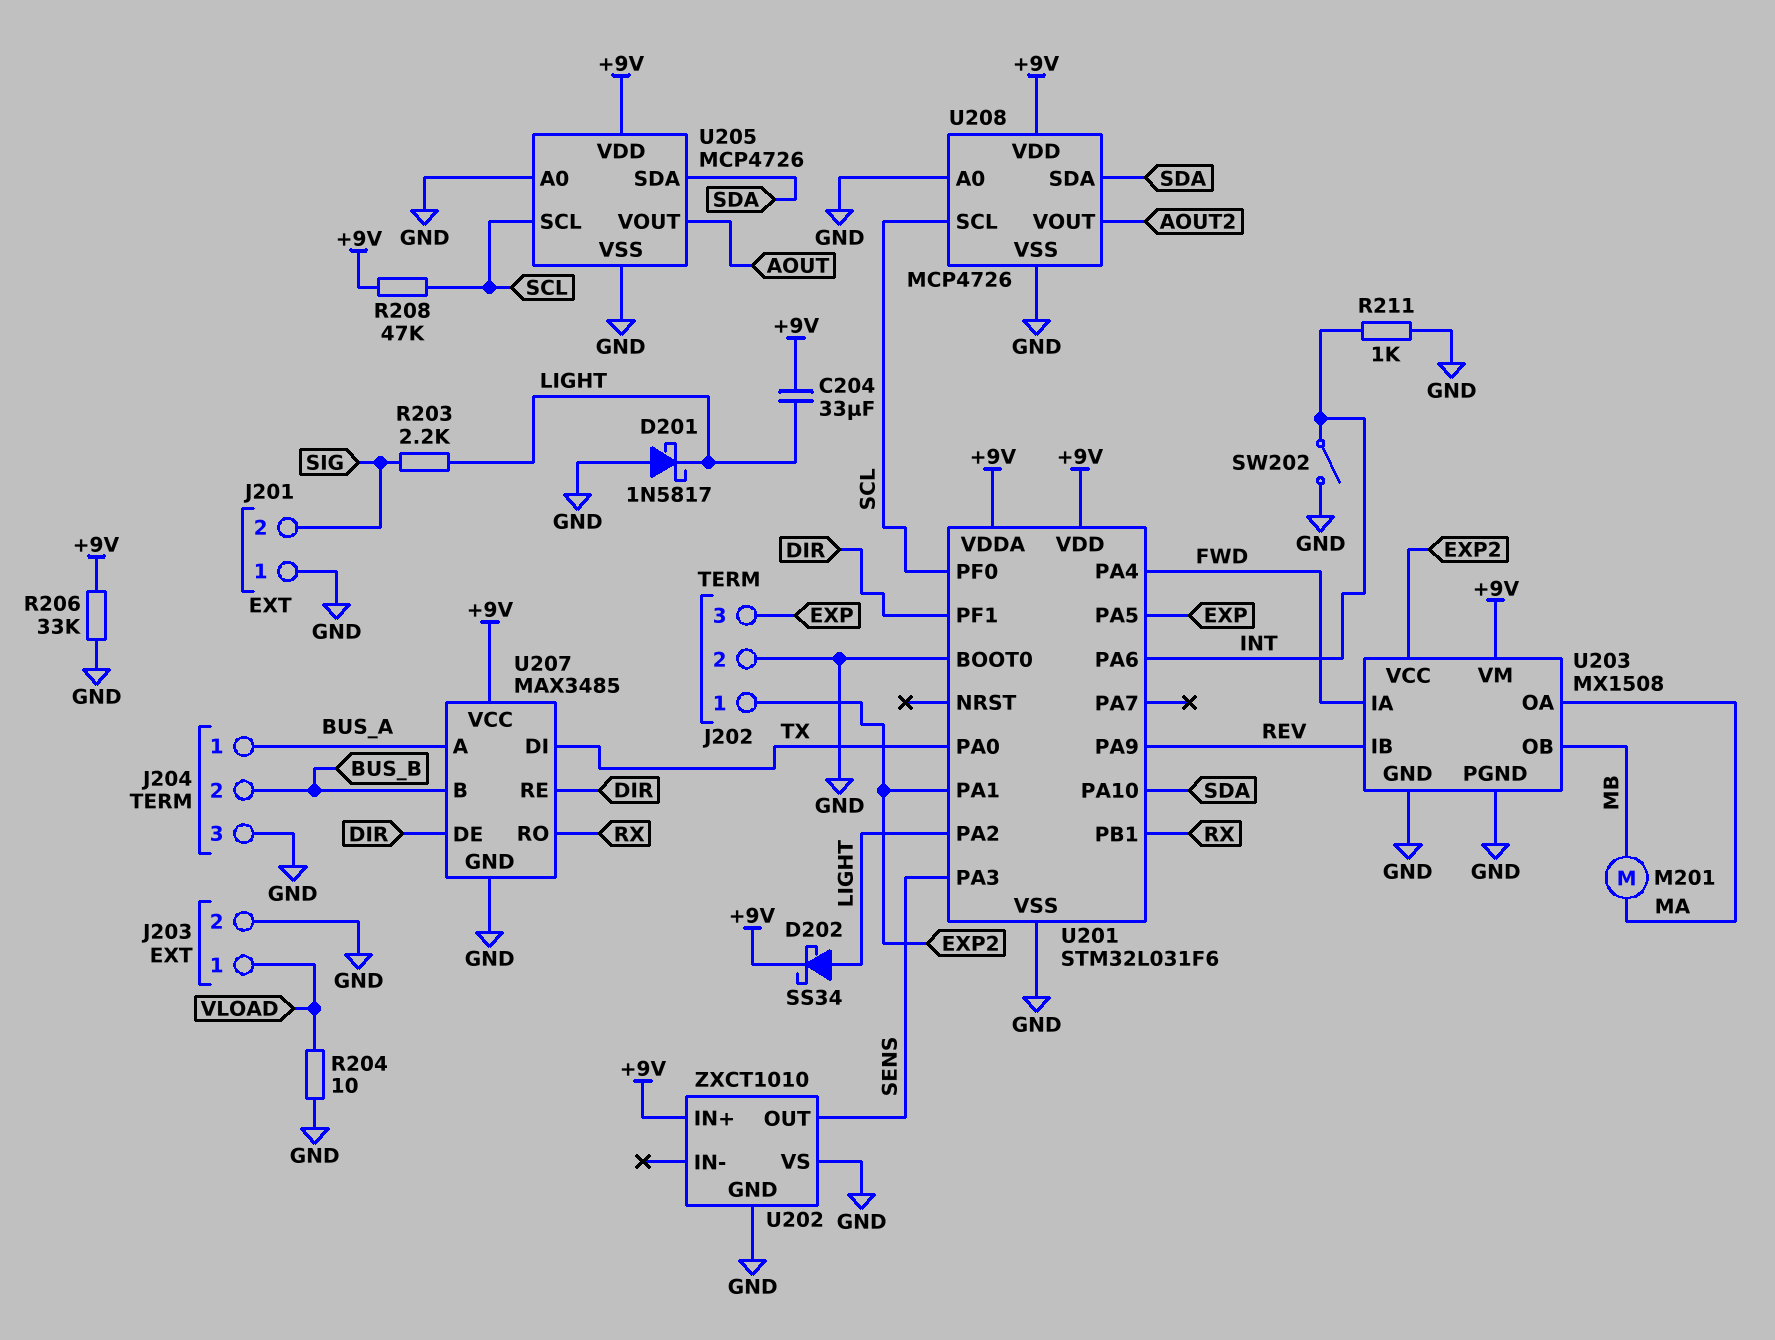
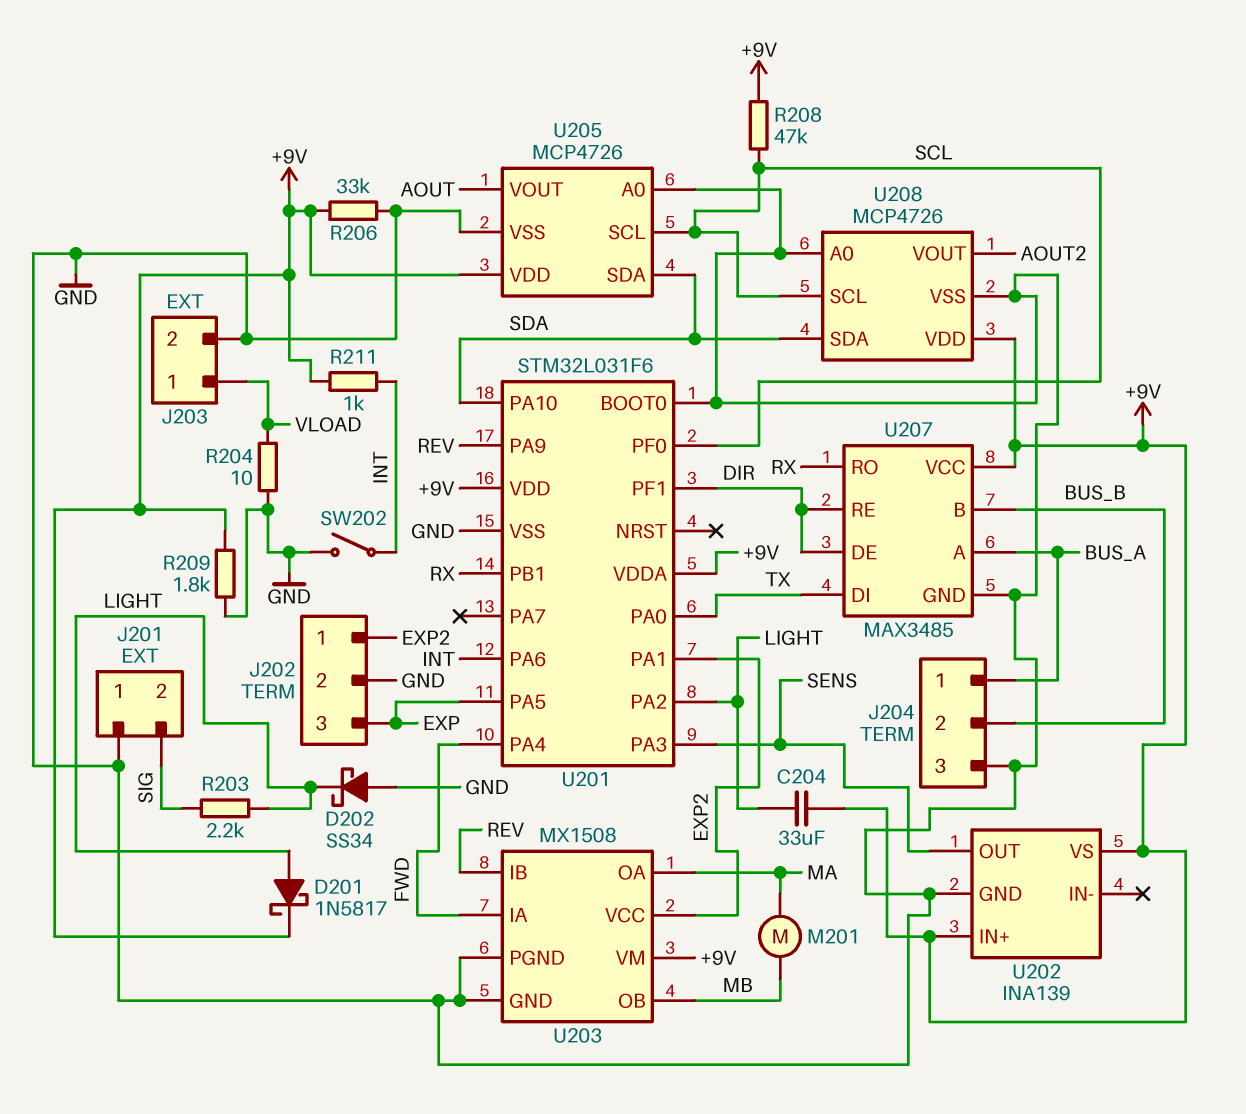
D201: schottky 1N5817 (A GND, K LIGHT) -> schottky 1N5817 (A LIGHT, K +9V)
D202: schottky SS34 (A LIGHT, K +9V) -> schottky SS34 (A GND, K LIGHT)
R209: none -> 1.8k (+9V, GND)
R211: 1k (GND, INT) -> 1k (+9V, INT)
U202: ZXCT1010 -> INA139
U202 pin VS: GND -> +9V

